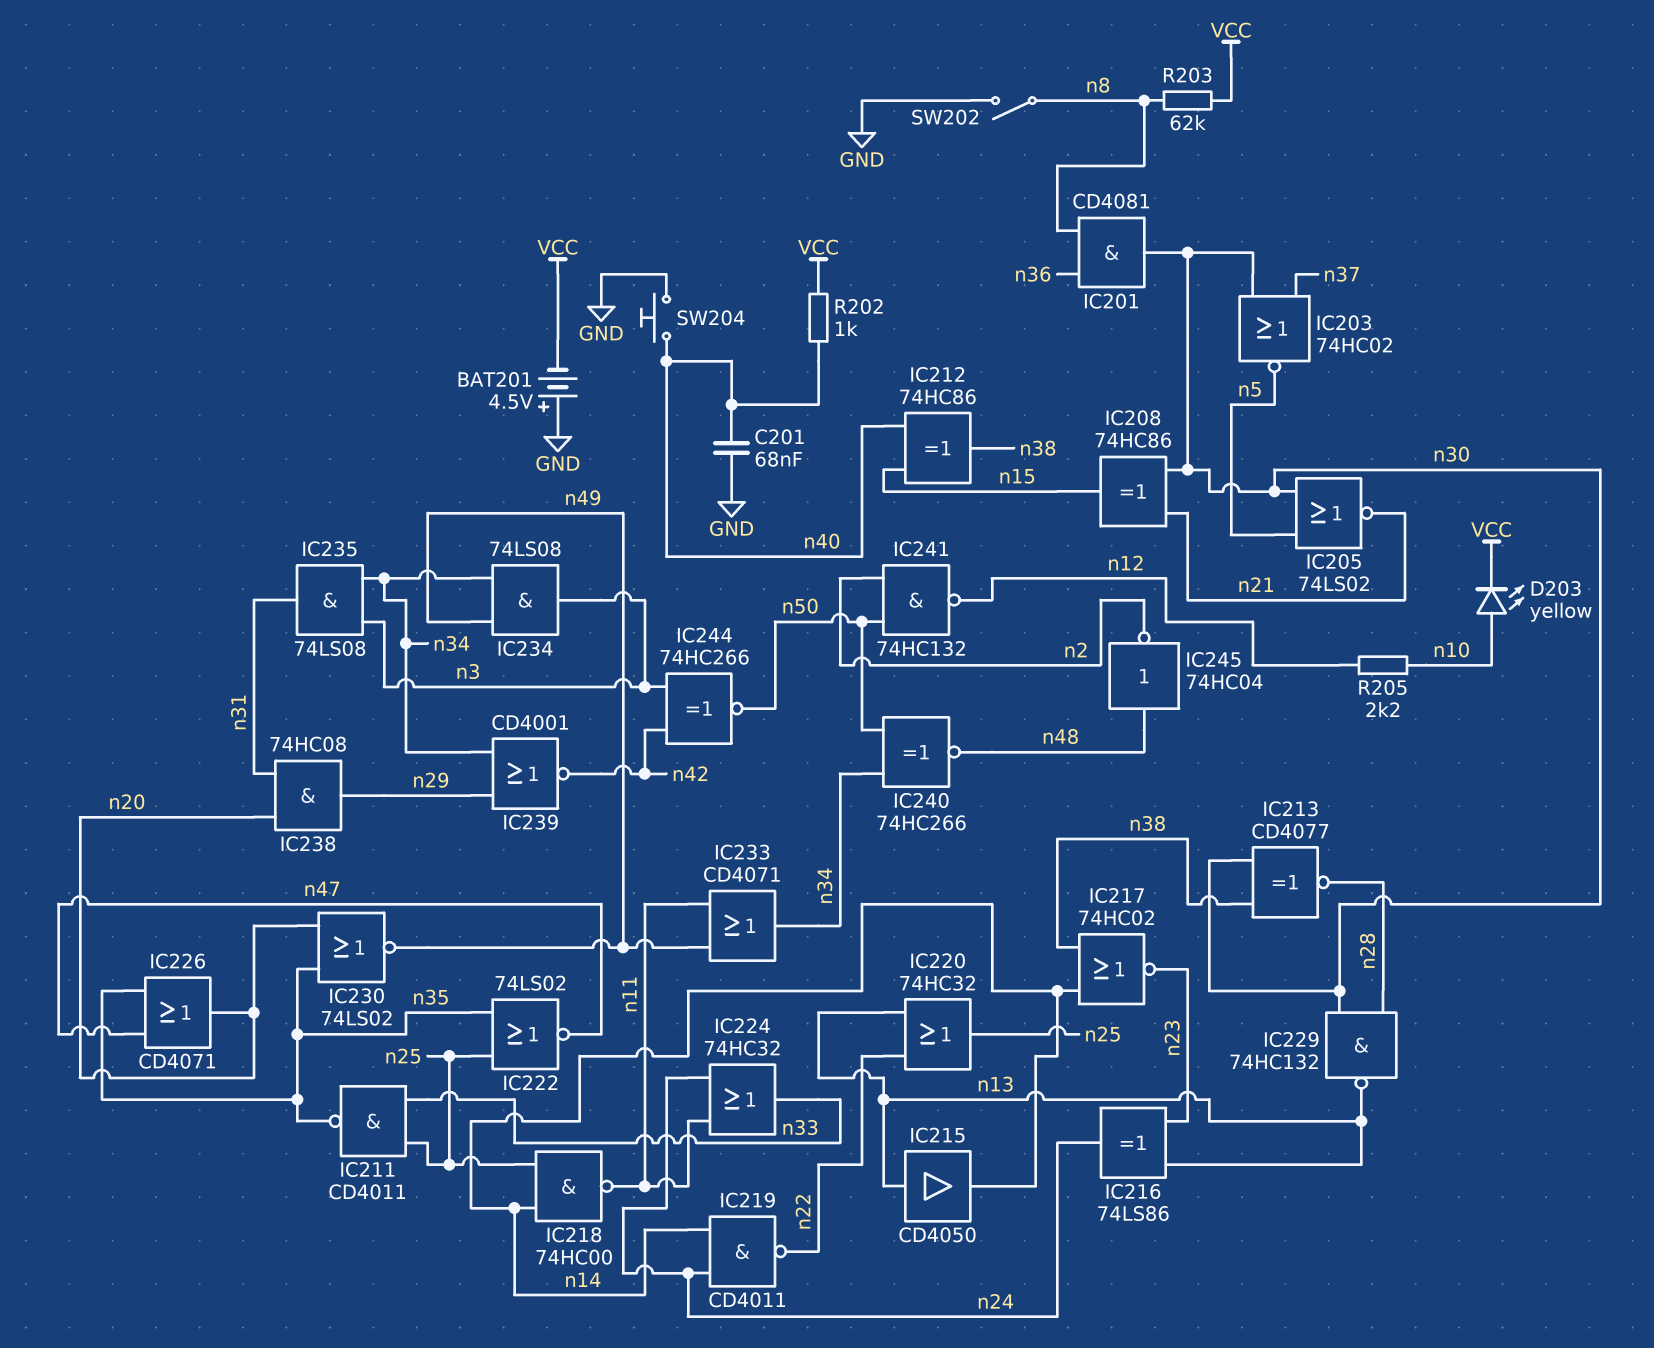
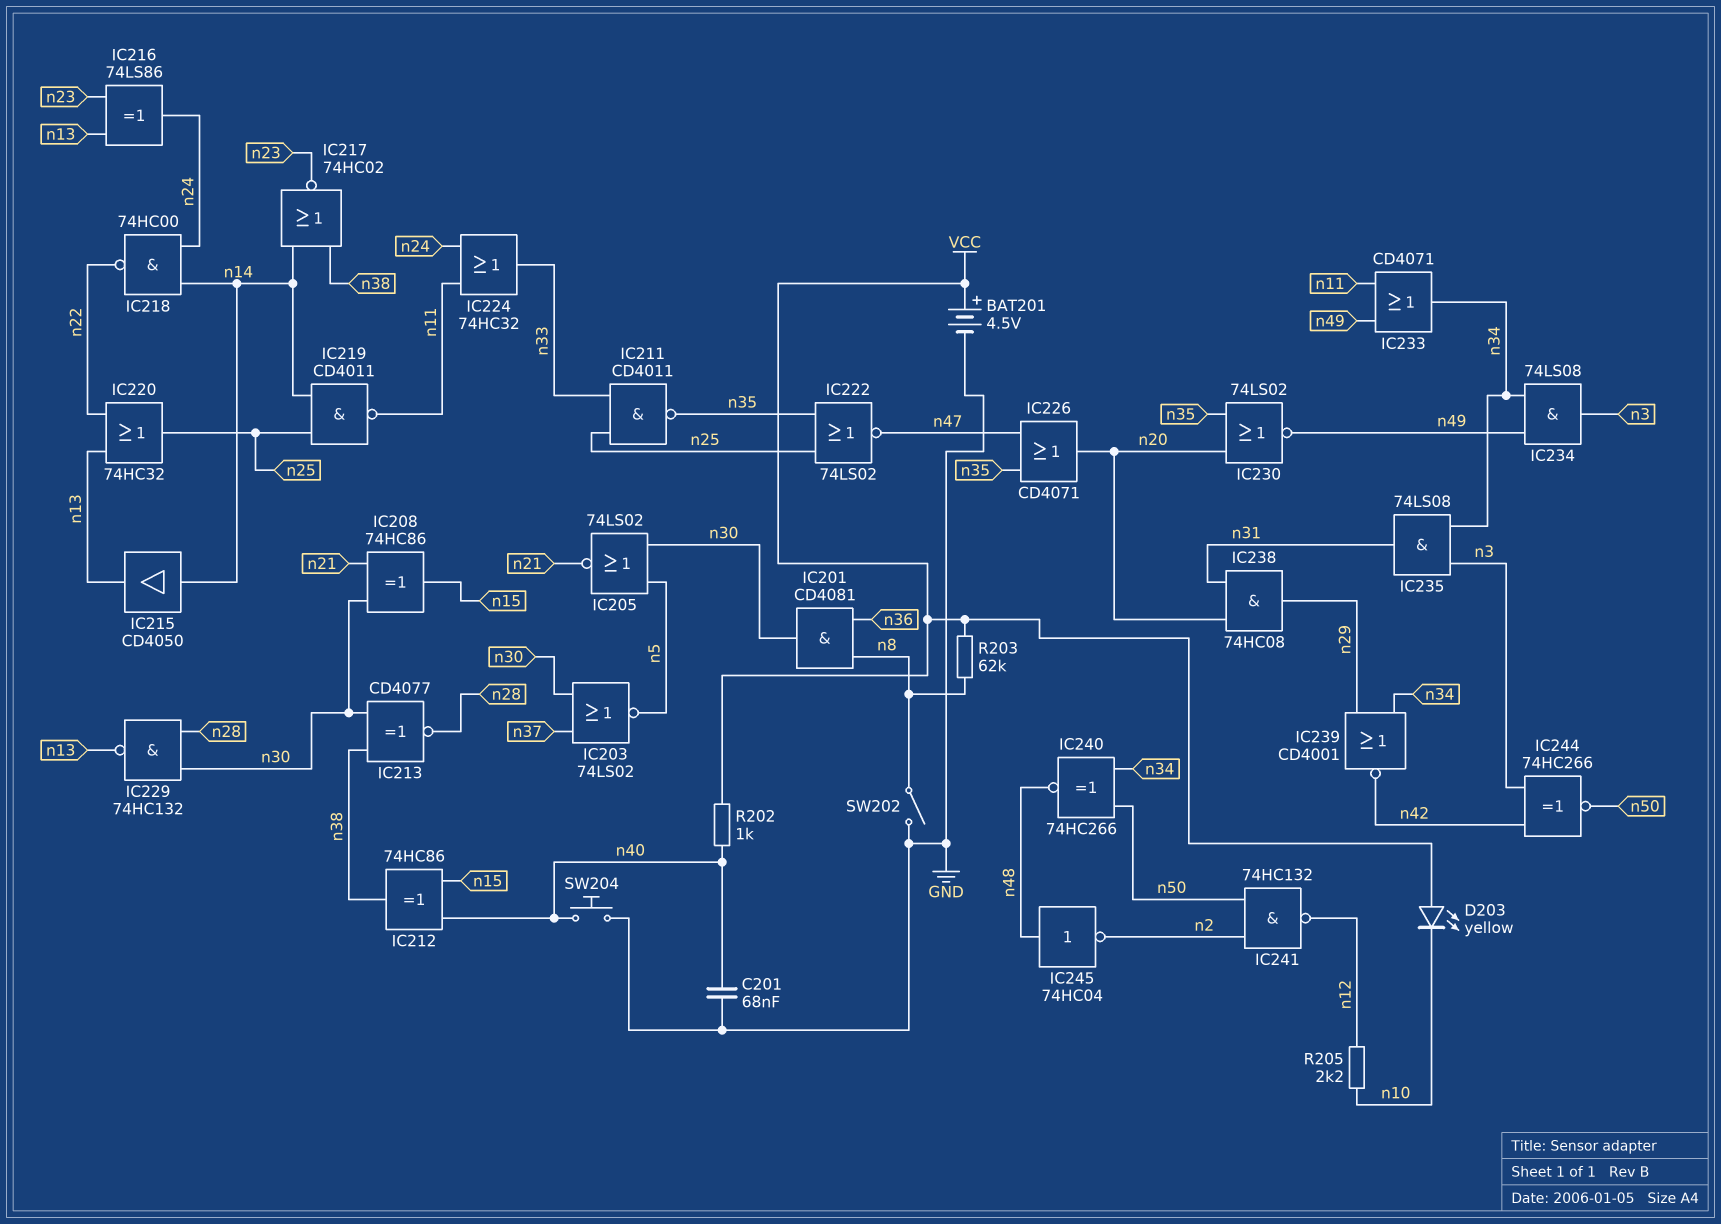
BAT201: 4.5V (plus GND, minus VCC) -> 4.5V (plus VCC, minus GND)
D203: LED yellow (A n10, K VCC) -> LED yellow (A VCC, K n10)
IC203: NOR 74HC02 (in n30, in n37, out n5) -> NOR 74LS02 (in n30, in n37, out n5)
IC215: buffer CD4050 (in n13, out n14) -> buffer CD4050 (in n14, out n13)
IC218: NAND 74HC00 (in n14, in n25, out n11) -> NAND 74HC00 (in n14, in n24, out n22)
IC219: NAND CD4011 (in n14, in n24, out n22) -> NAND CD4011 (in n14, in n25, out n11)

